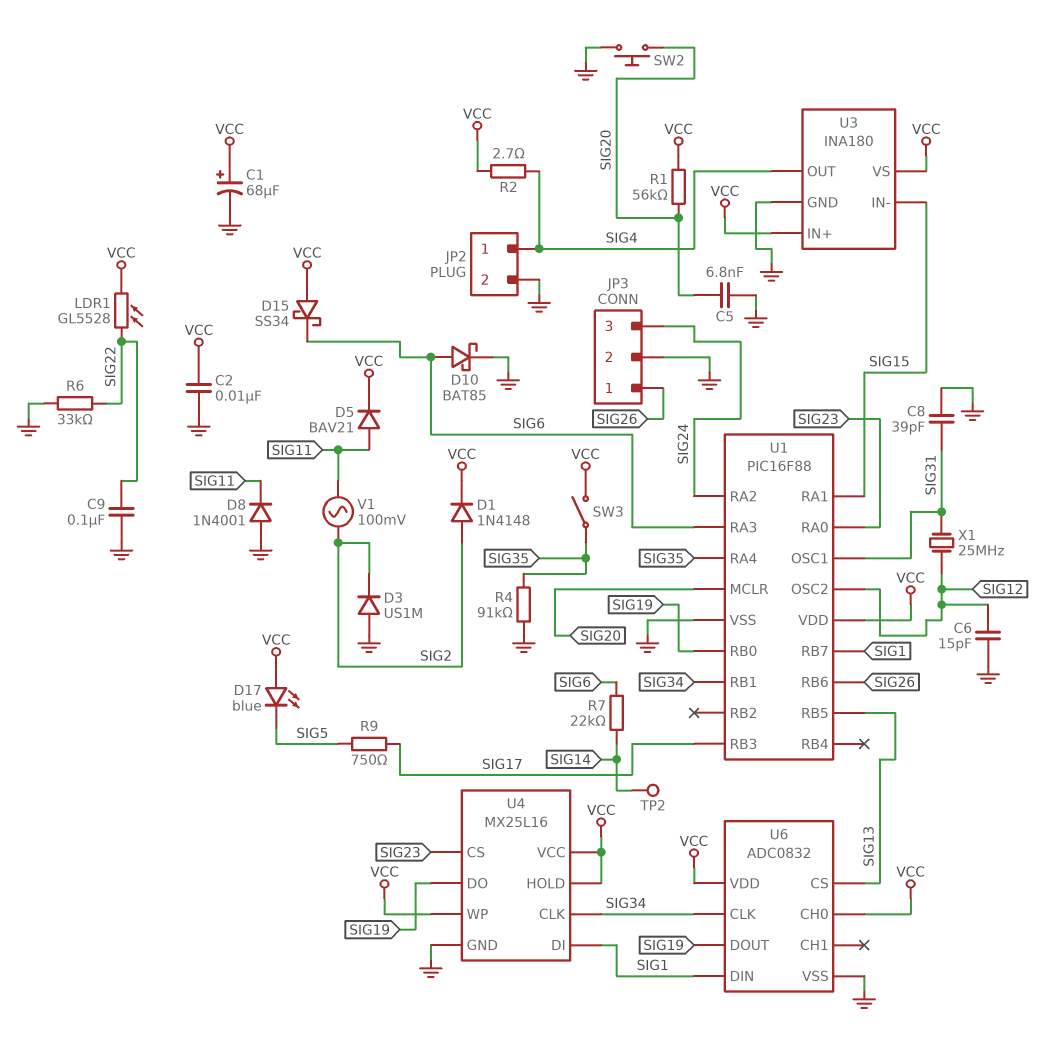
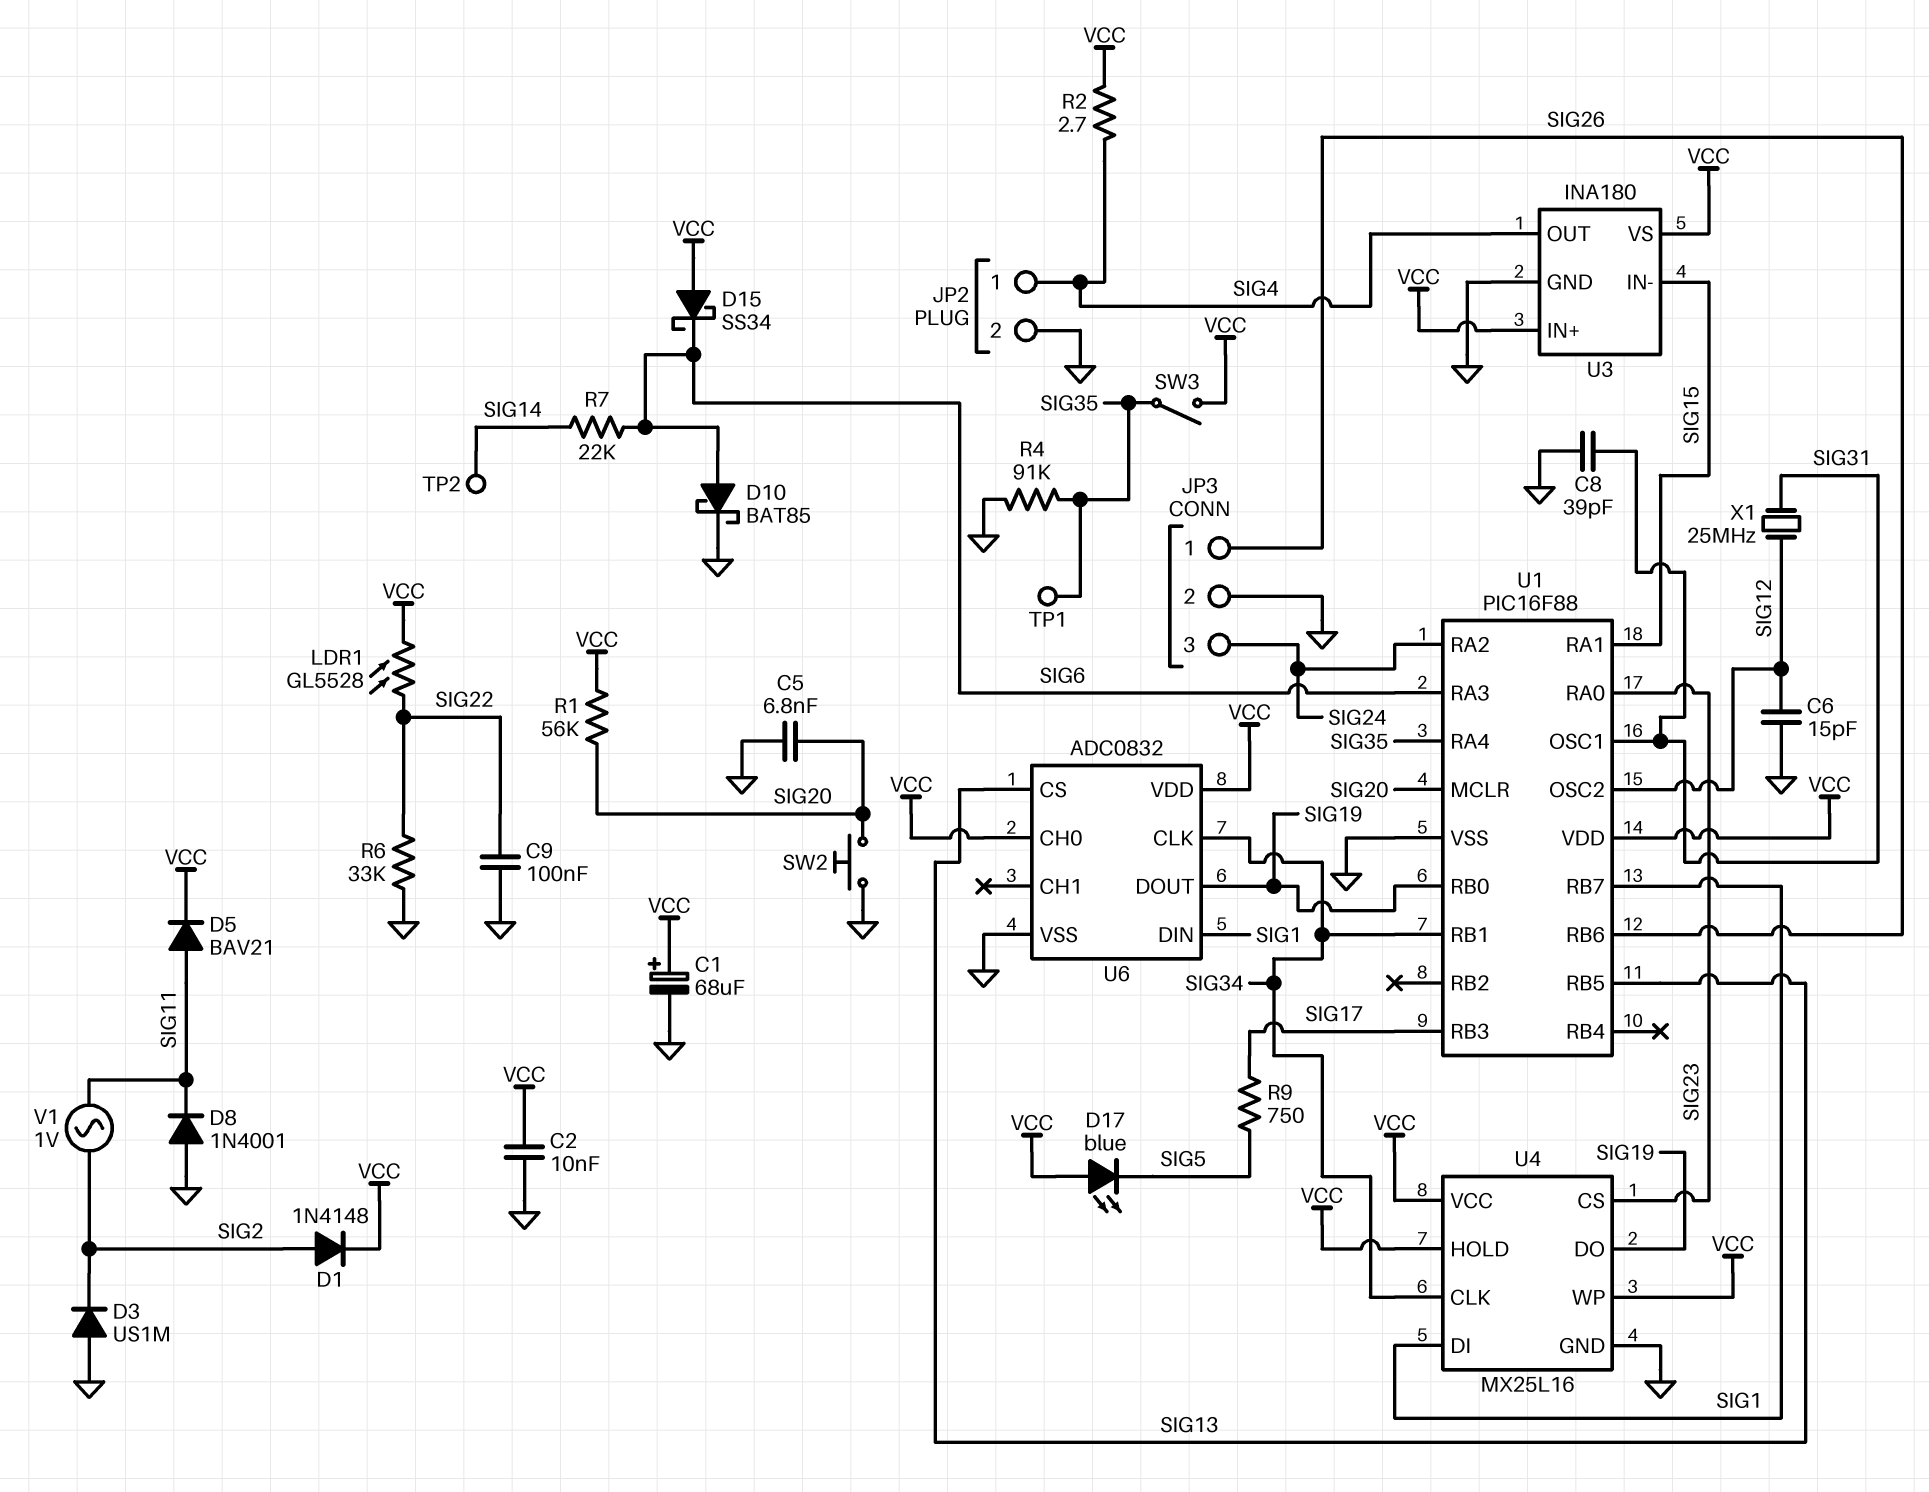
TP1: none -> test point (SIG35)
V1: AC 100mV (SIG2, SIG11) -> AC 1V (SIG2, SIG11)

